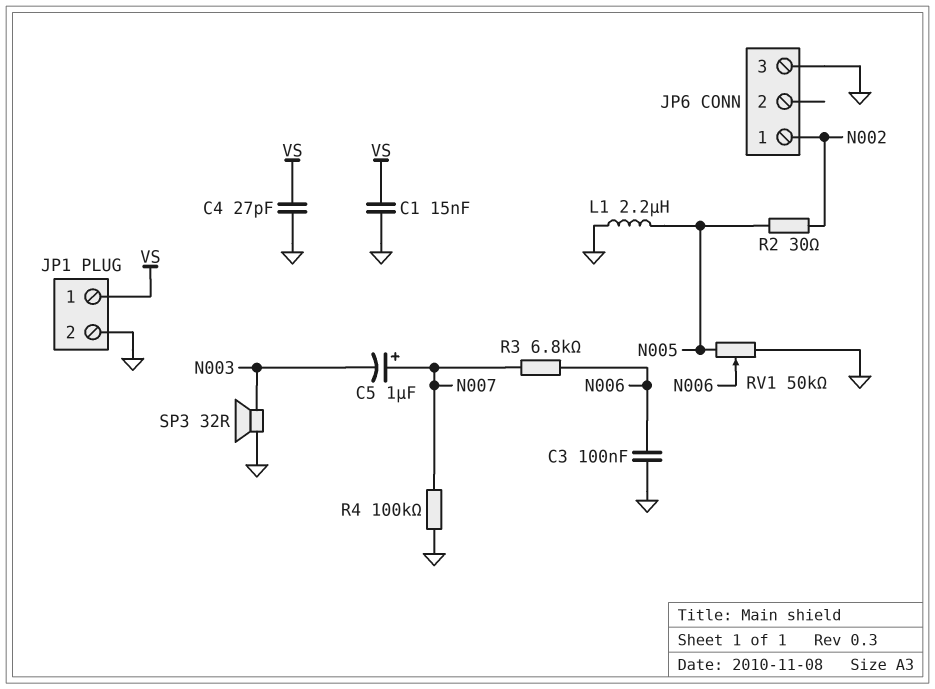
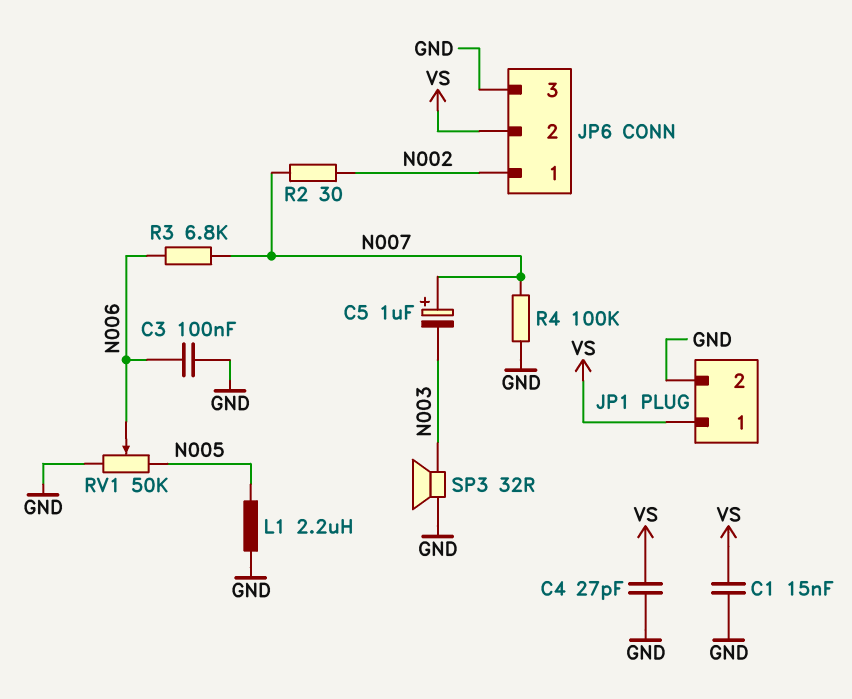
JP6 pin 2: none -> VS
R2: 30 (N002, N005) -> 30 (N002, N007)

